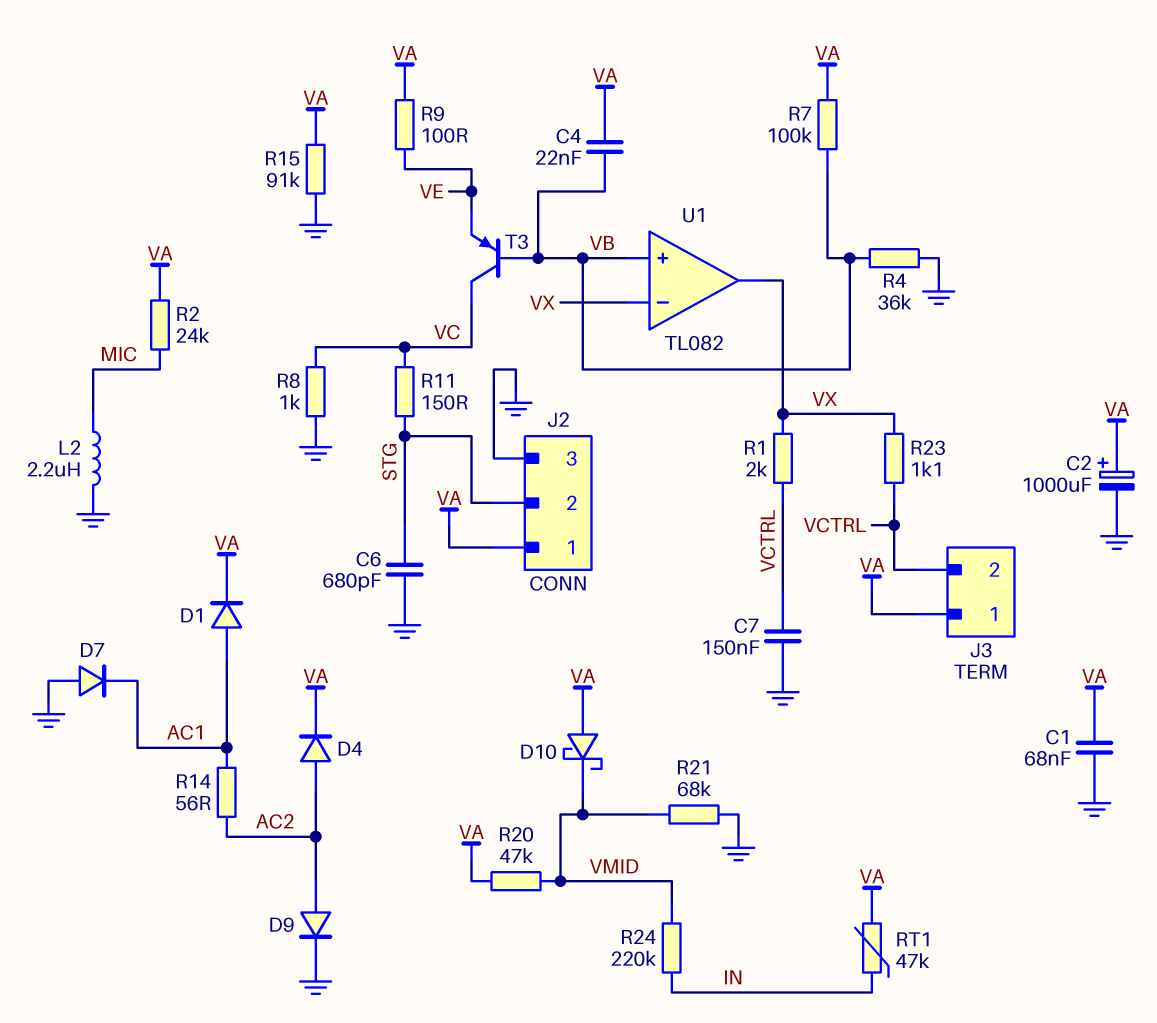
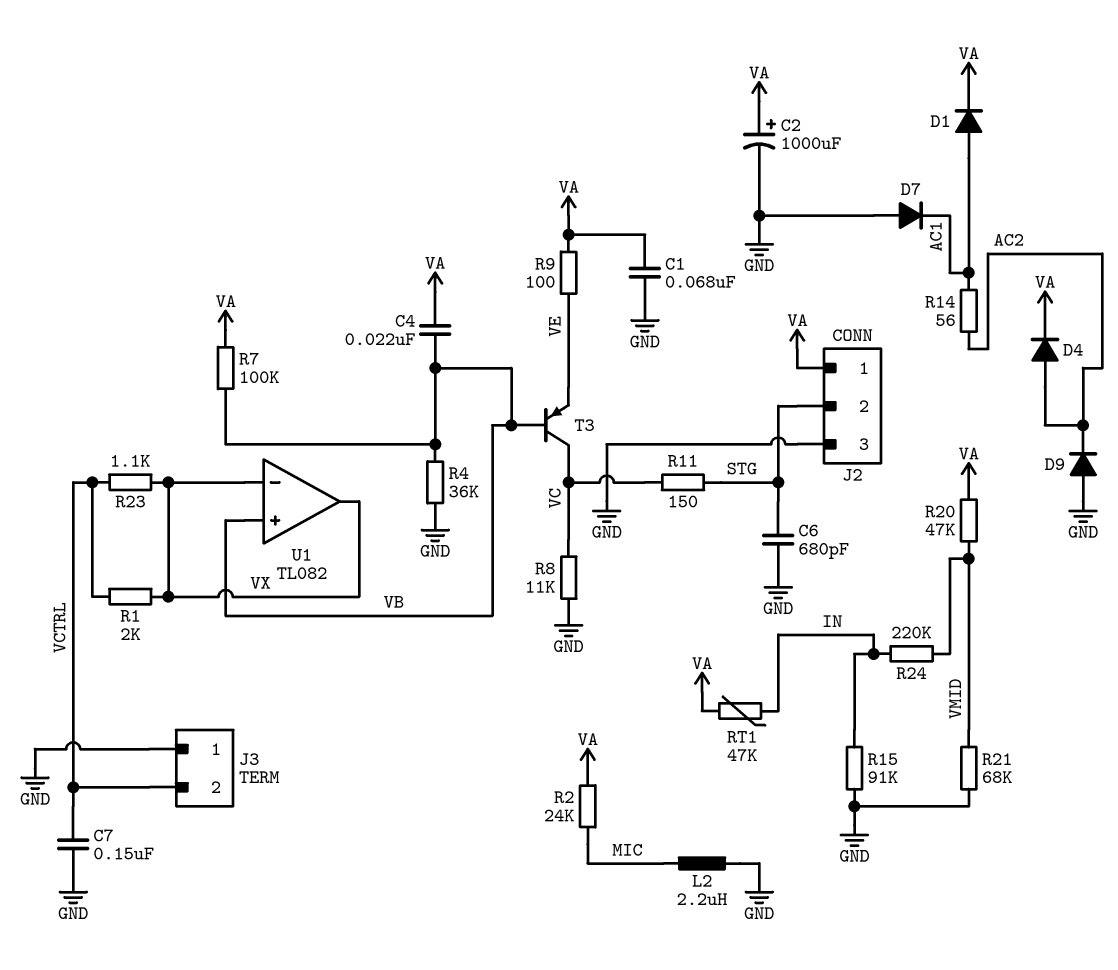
D9: diode (A AC2, K GND) -> diode (A GND, K AC2)
D10: schottky (A VA, K VMID) -> none
J3 pin 1: VA -> GND
R8: 1k (GND, VC) -> 11k (GND, VC)
R15: 91k (GND, VA) -> 91k (GND, IN)

